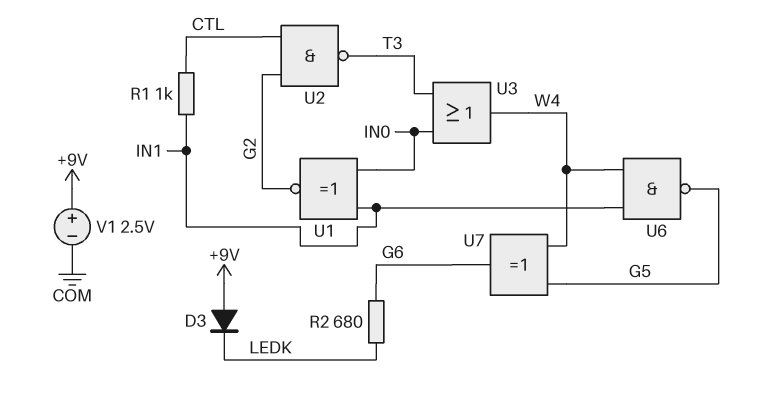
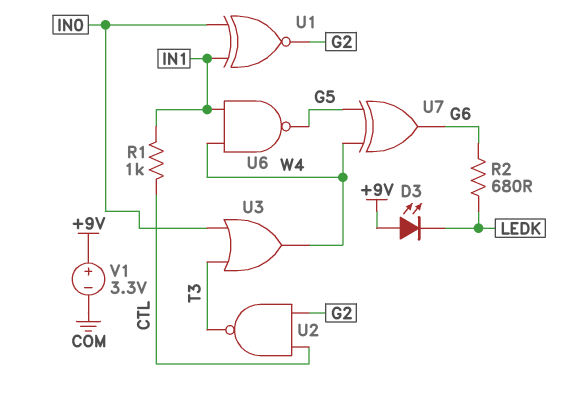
D3: diode (A +9V, K LEDK) -> LED (A +9V, K LEDK)
V1: 2.5V (plus +9V, minus COM) -> 3.3V (plus +9V, minus COM)

